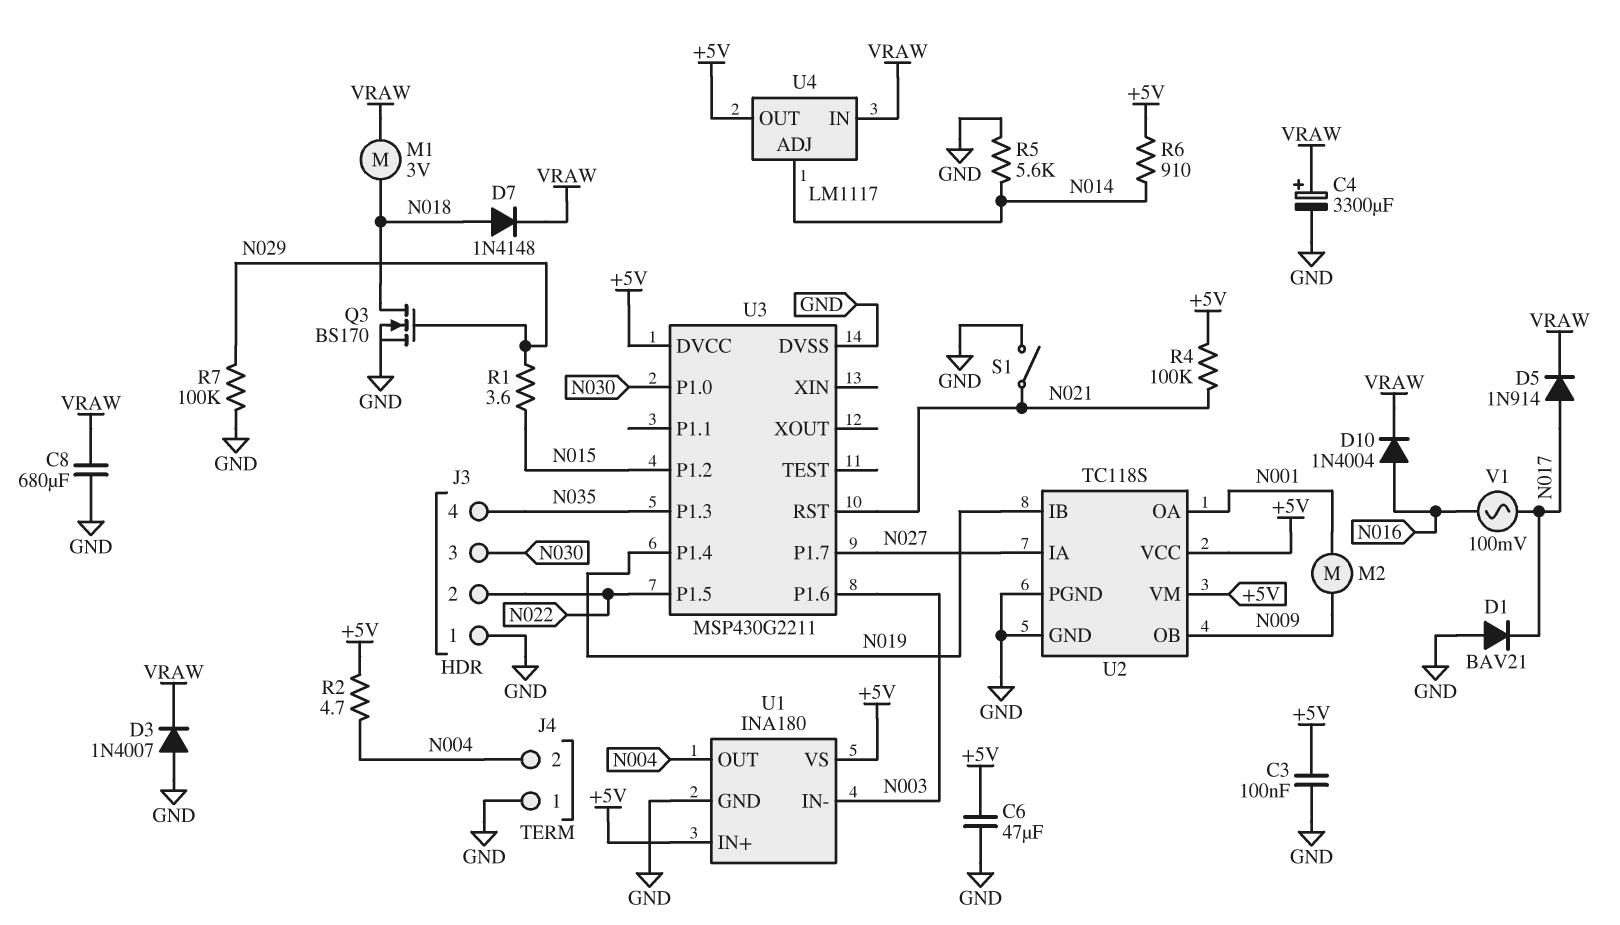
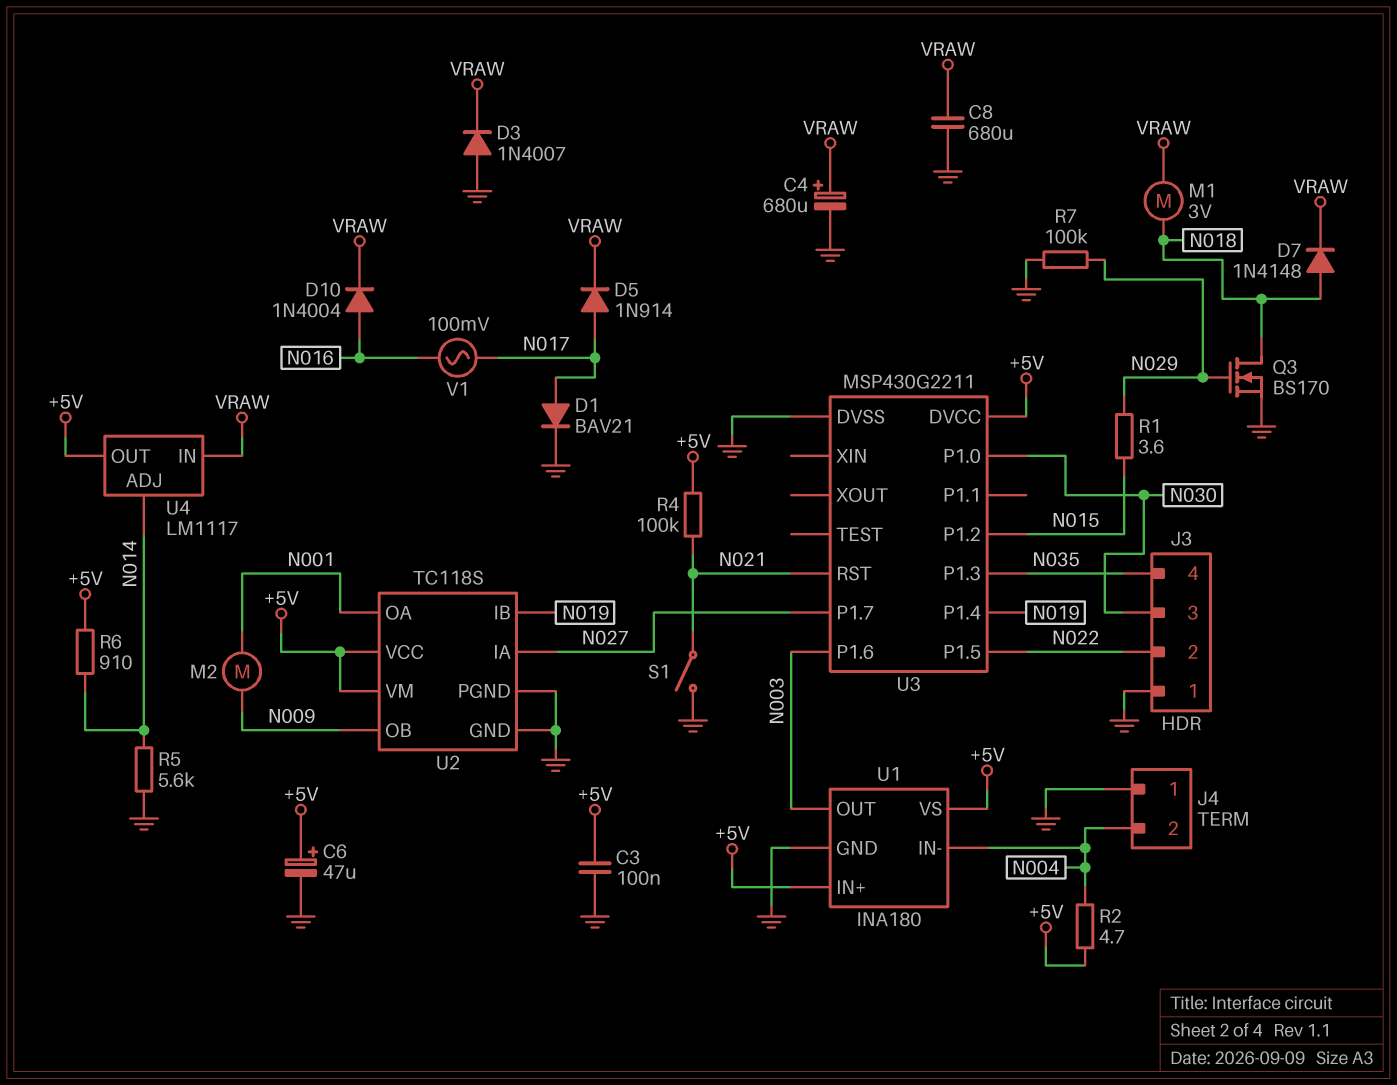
C4: 3300uF (plus VRAW, minus GND) -> 680uF (plus VRAW, minus GND)
C6: 47uF (+5V, GND) -> 47uF (plus +5V, minus GND)
D1: diode BAV21 (A GND, K N017) -> diode BAV21 (A N017, K GND)
U1 pin IN-: N003 -> N004
U1 pin OUT: N004 -> N003

